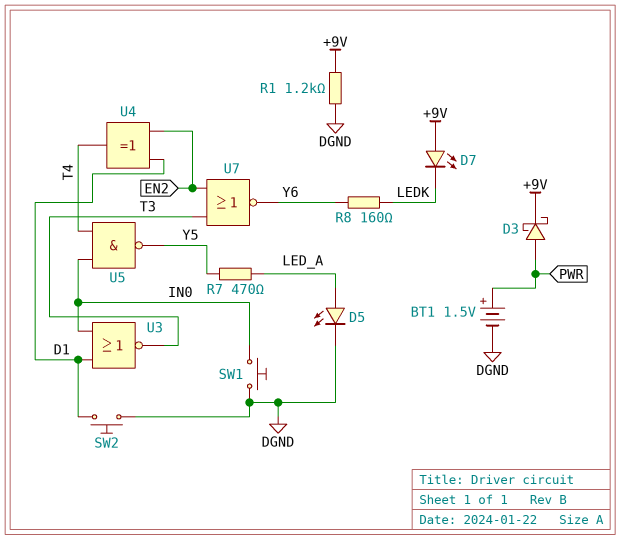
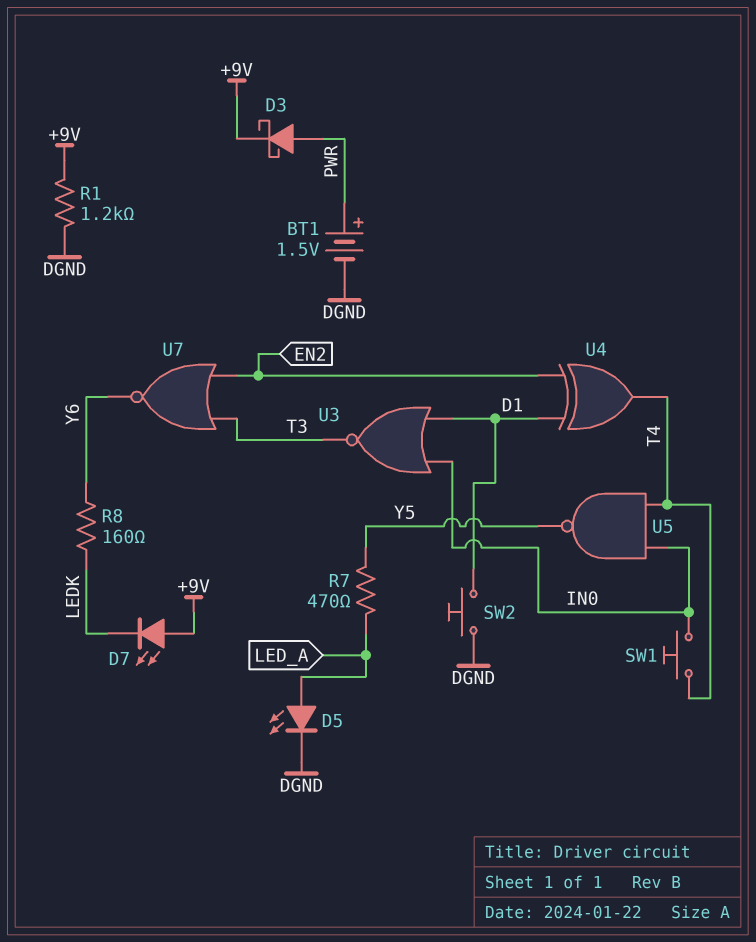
SW1: button (DGND, IN0) -> button (IN0, T4)

